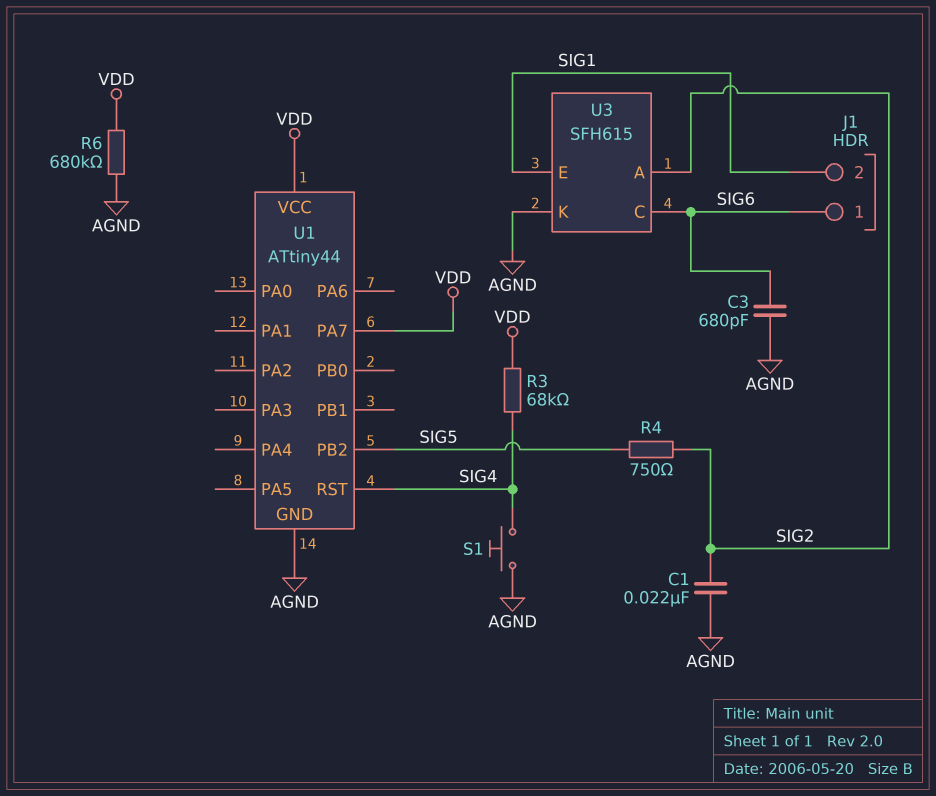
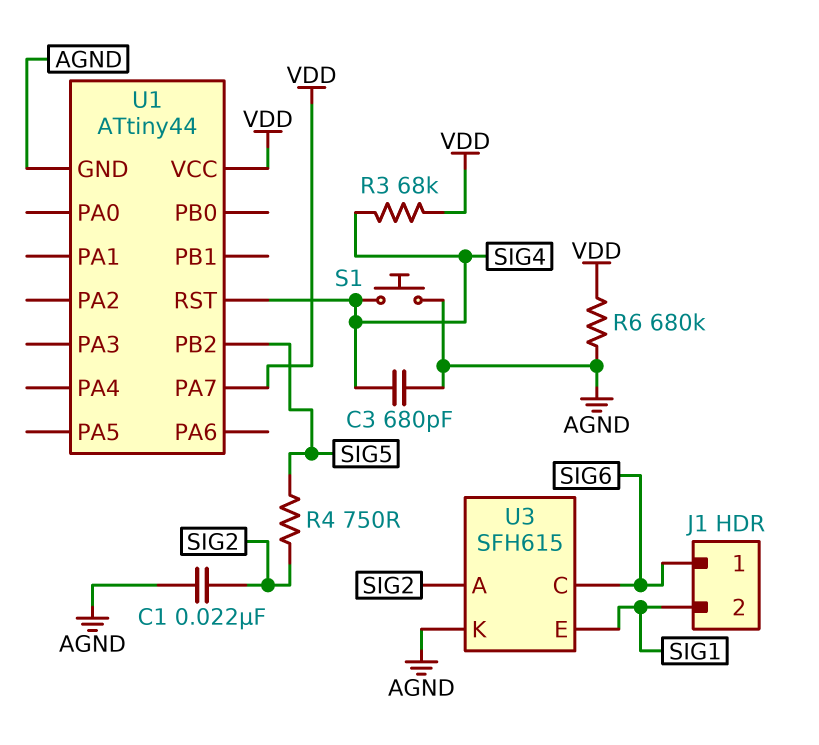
C3: 680pF (AGND, SIG6) -> 680pF (AGND, SIG4)

